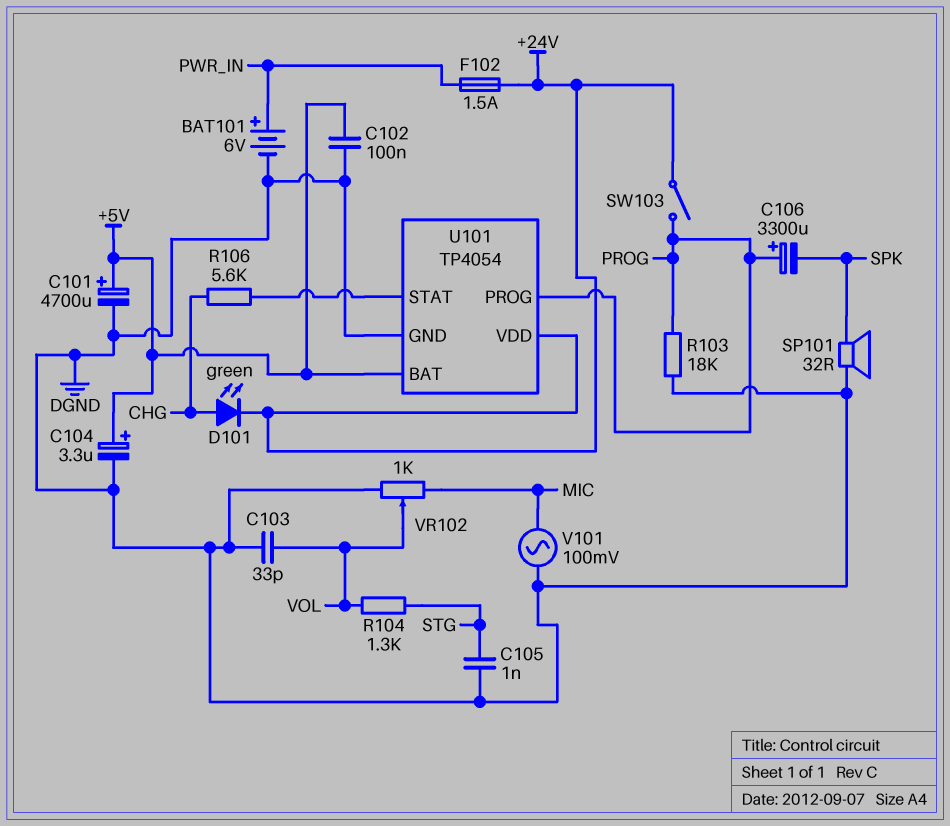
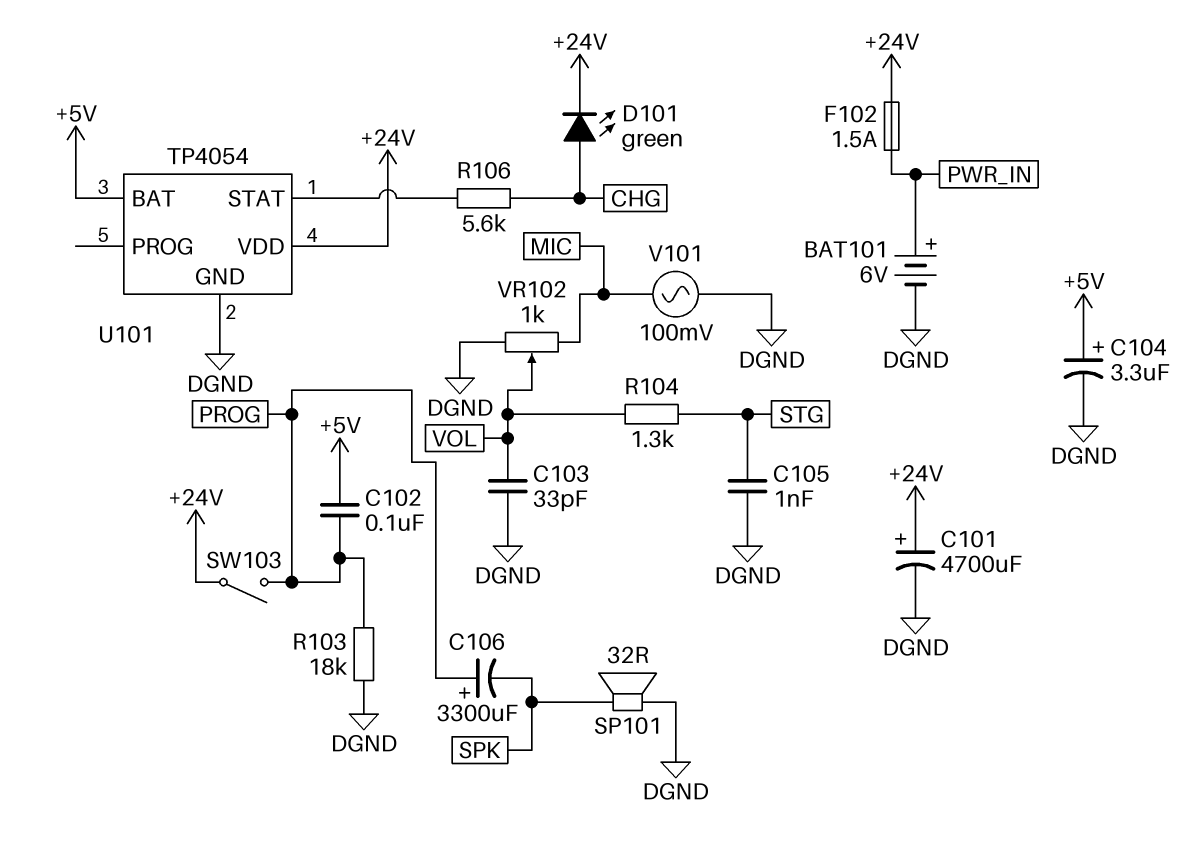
C101: 4700uF (plus +5V, minus DGND) -> 4700uF (plus +24V, minus DGND)
C102: 100nF (+5V, DGND) -> 100nF (+5V, PROG)
U101 pin PROG: PROG -> none

